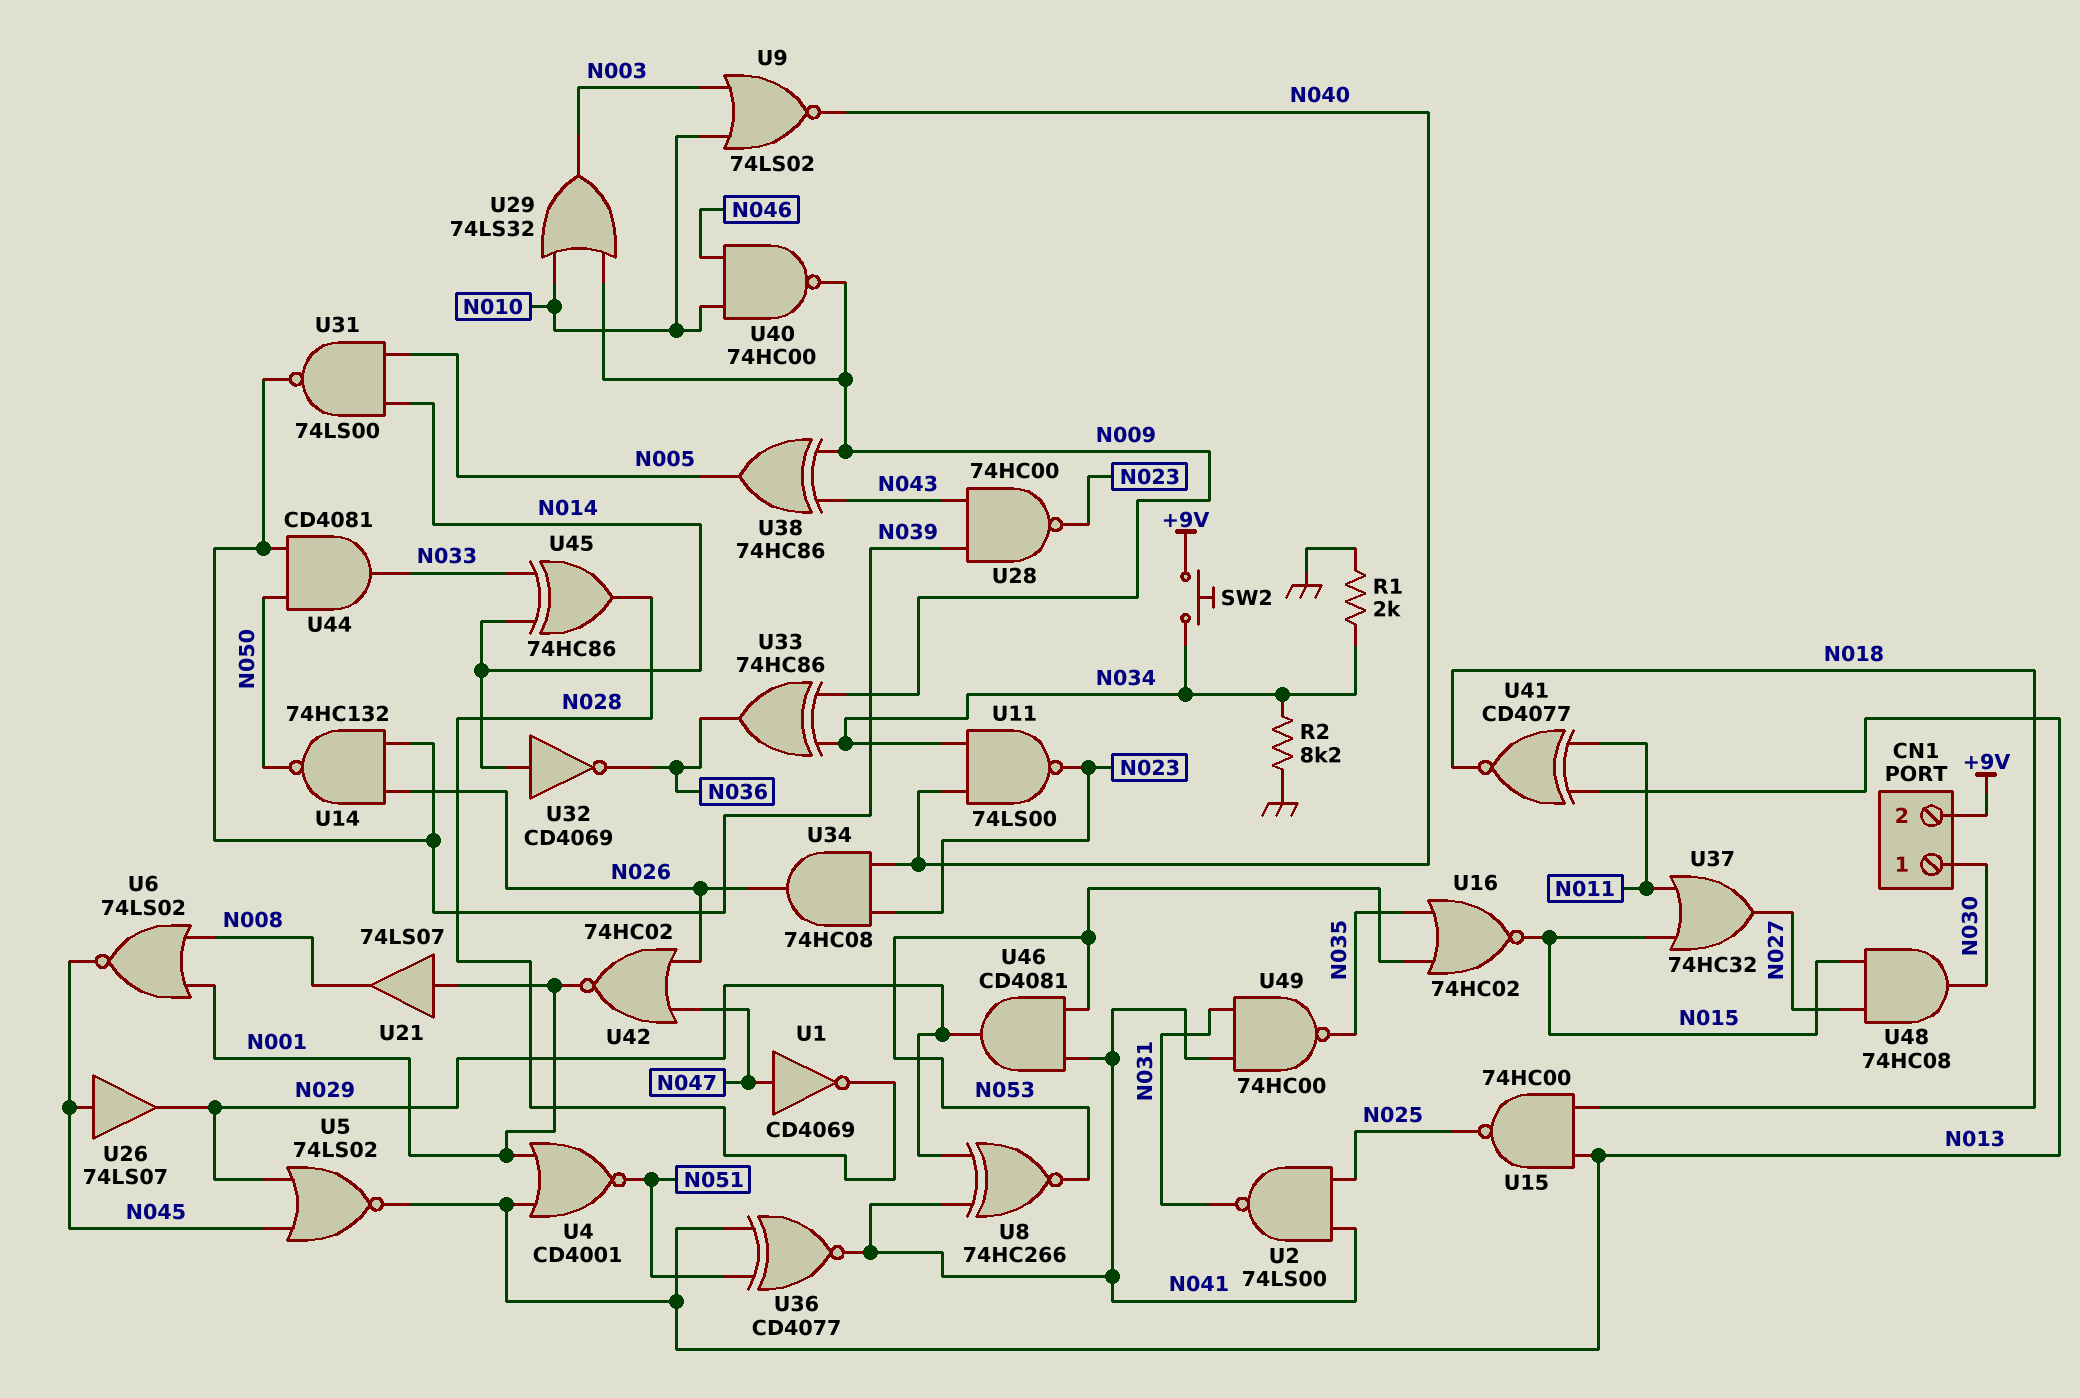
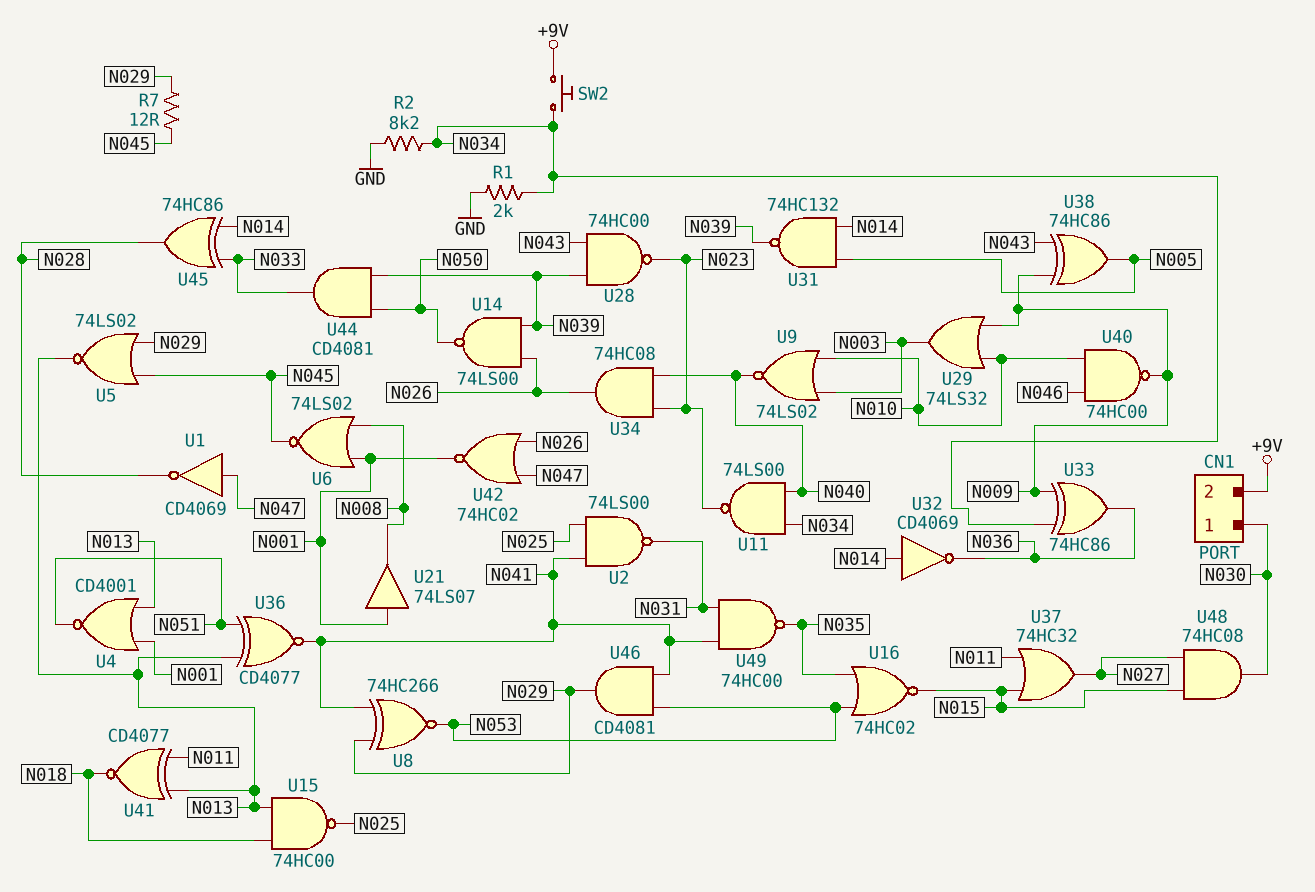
R7: none -> 12 (N029, N045)
U14: NAND 74HC132 (in N026, in N039, out N050) -> NAND 74LS00 (in N026, in N039, out N050)
U26: buffer 74LS07 (in N045, out N029) -> none
U31: NAND 74LS00 (in N005, in N014, out N039) -> NAND 74HC132 (in N005, in N014, out N039)

